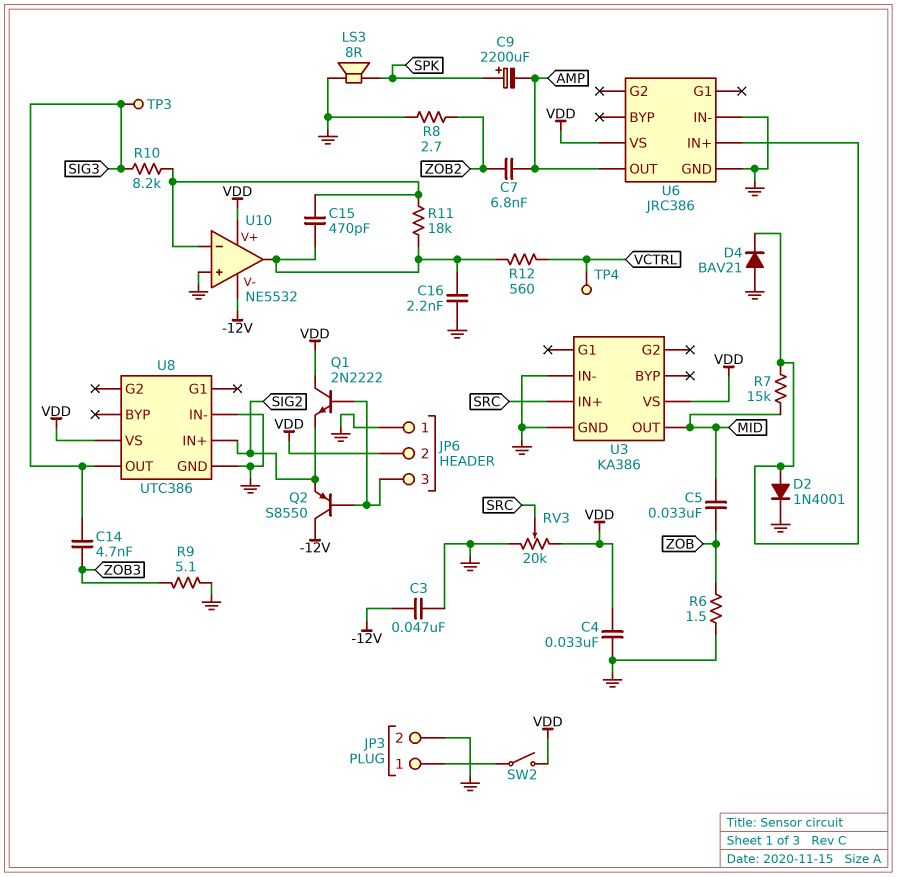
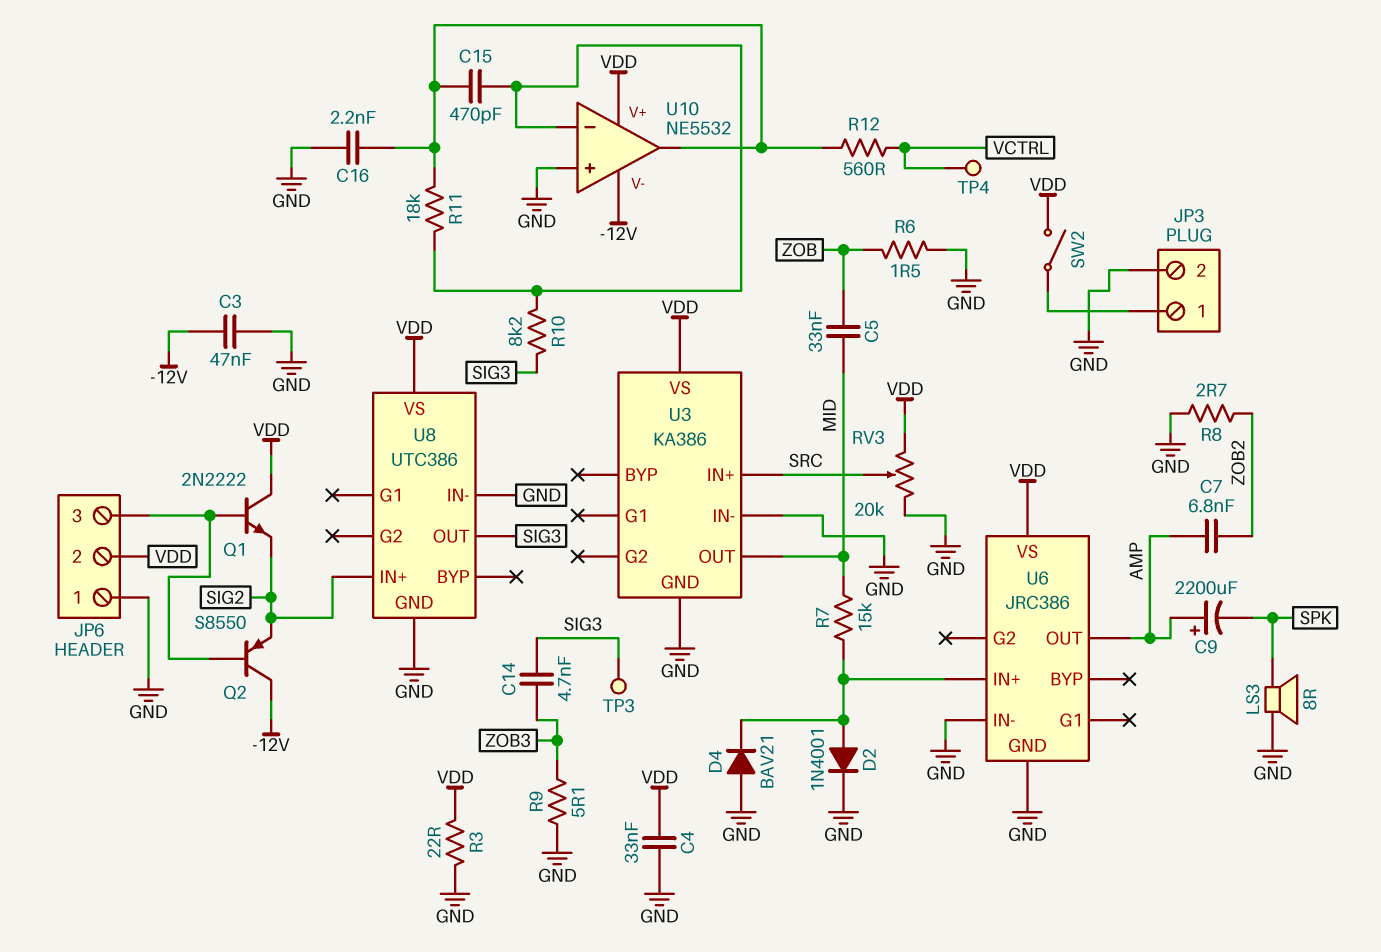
C9: 2200uF (plus SPK, minus AMP) -> 2200uF (plus AMP, minus SPK)
R3: none -> 22 (GND, VDD)

